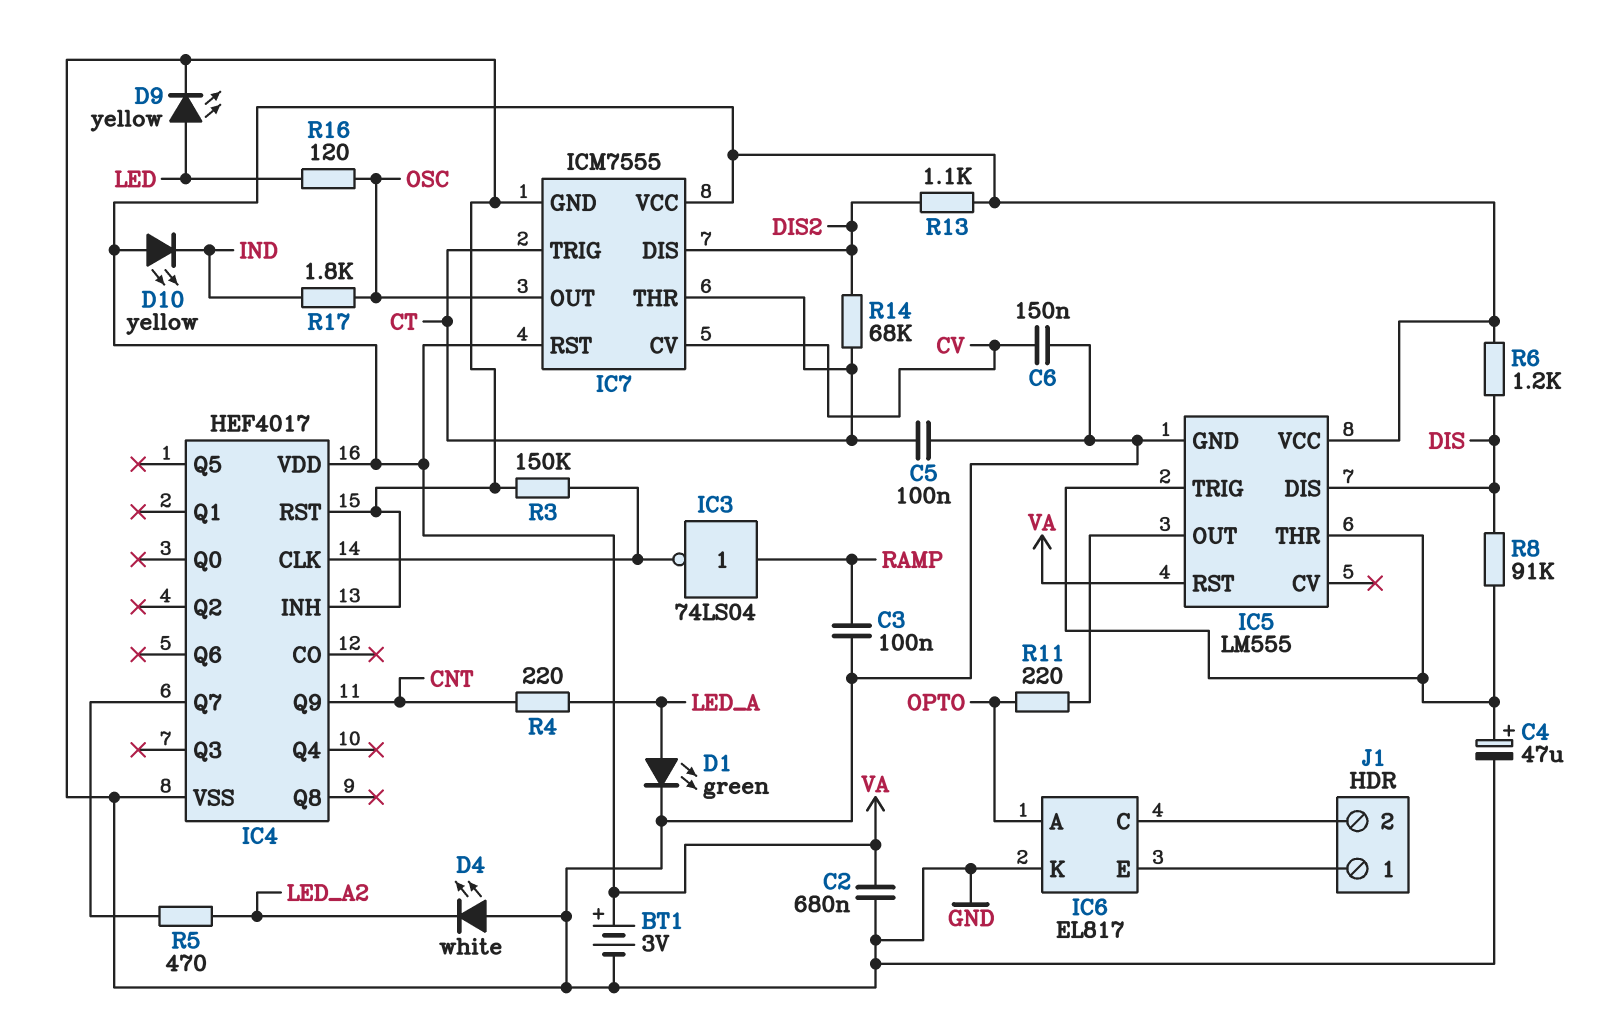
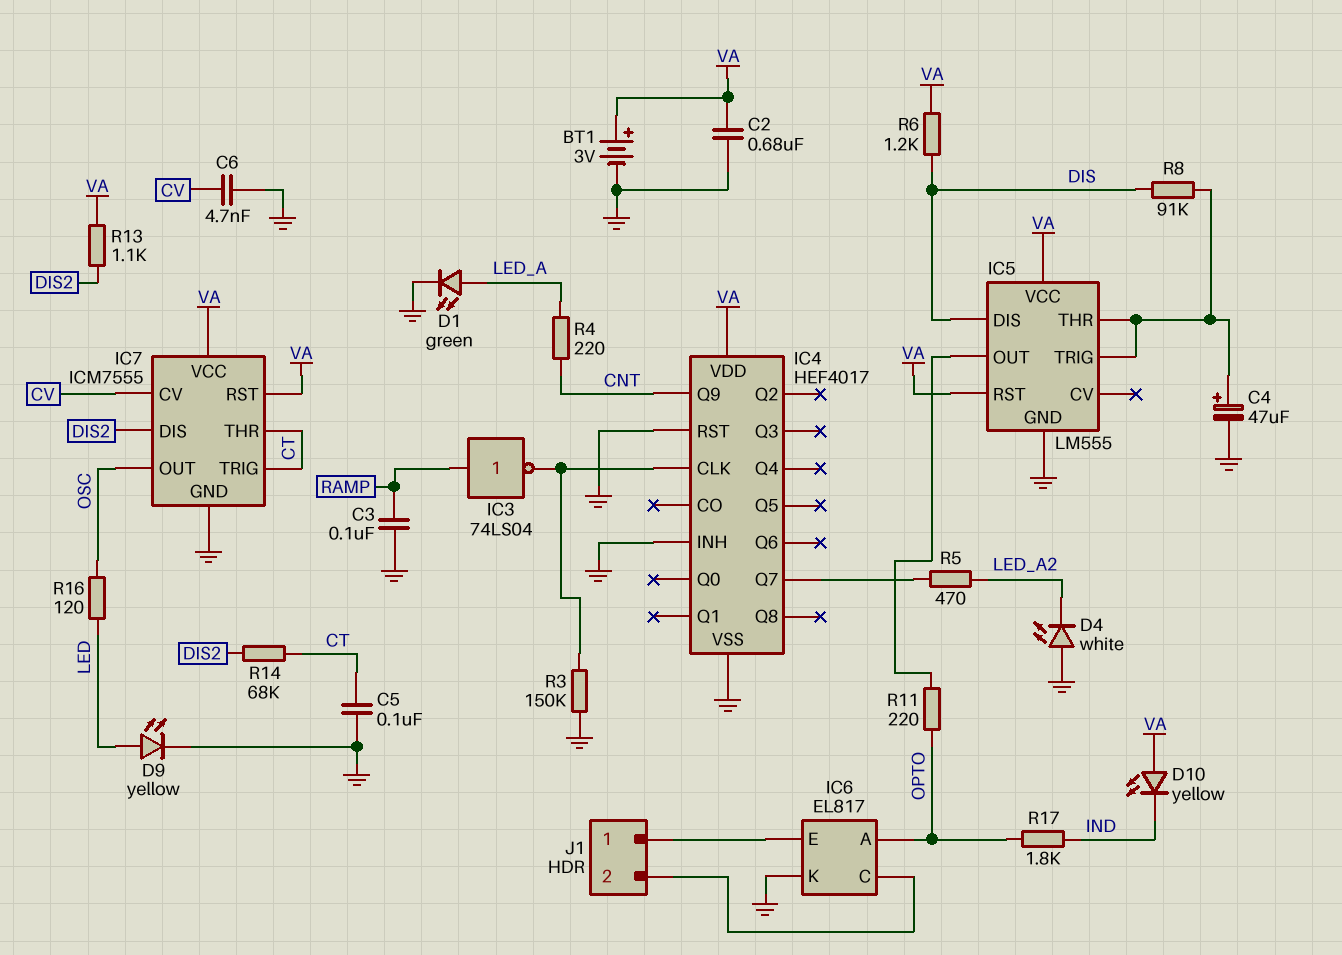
C6: 150nF (CV, GND) -> 4.7nF (CV, GND)
R17: 1.8k (IND, OSC) -> 1.8k (IND, OPTO)

